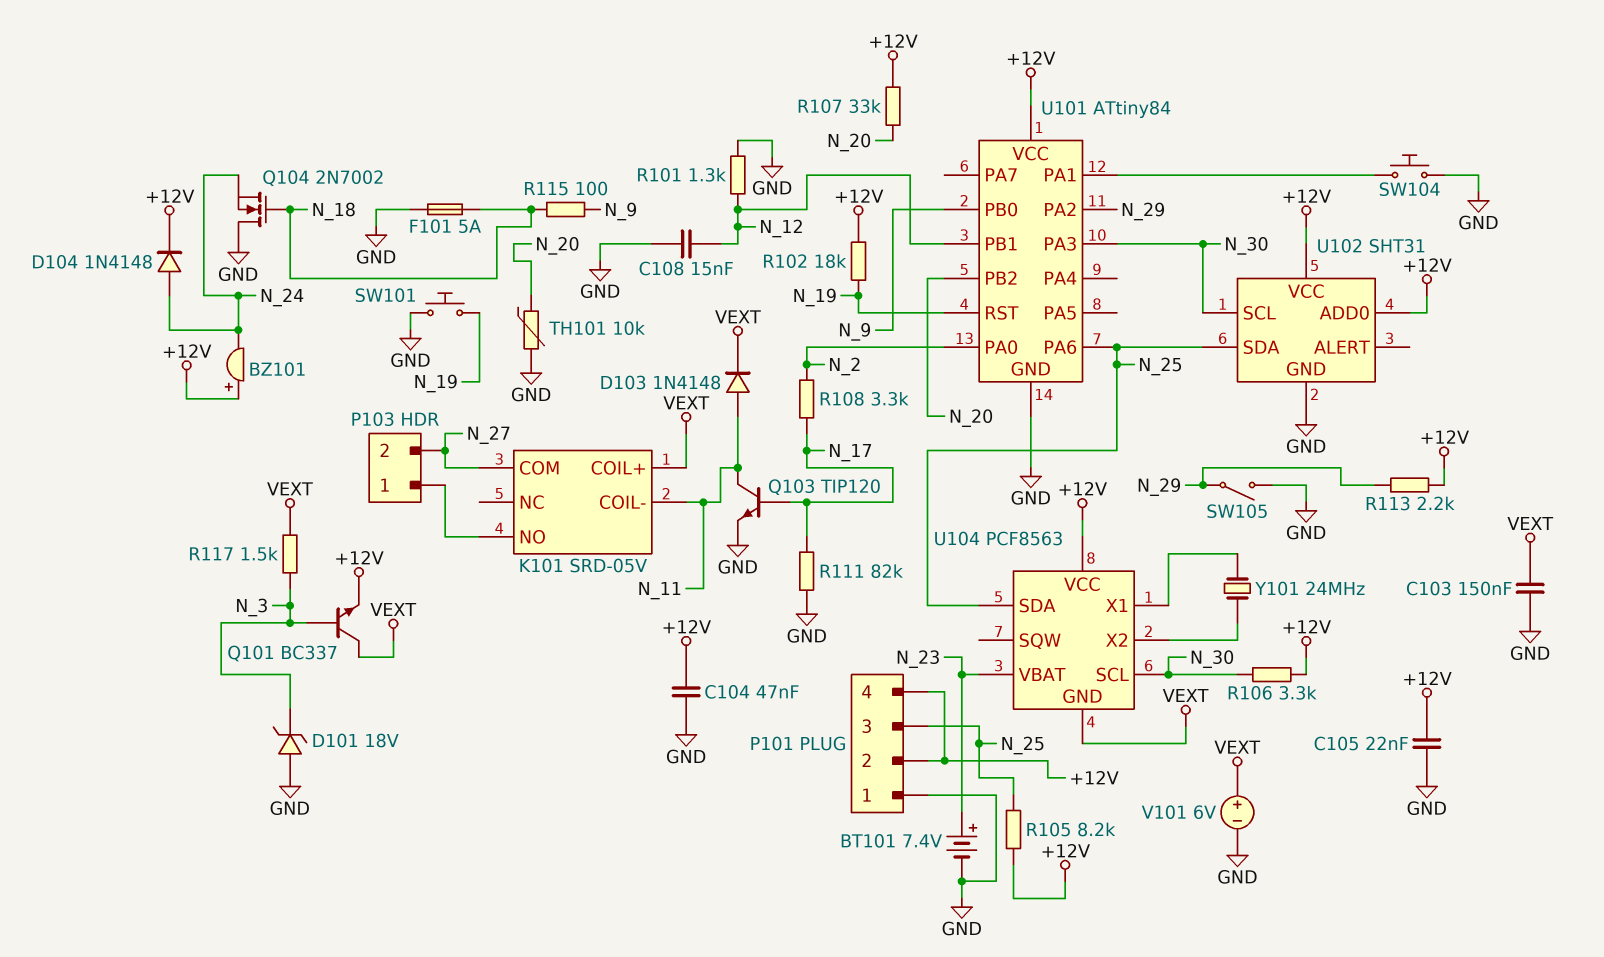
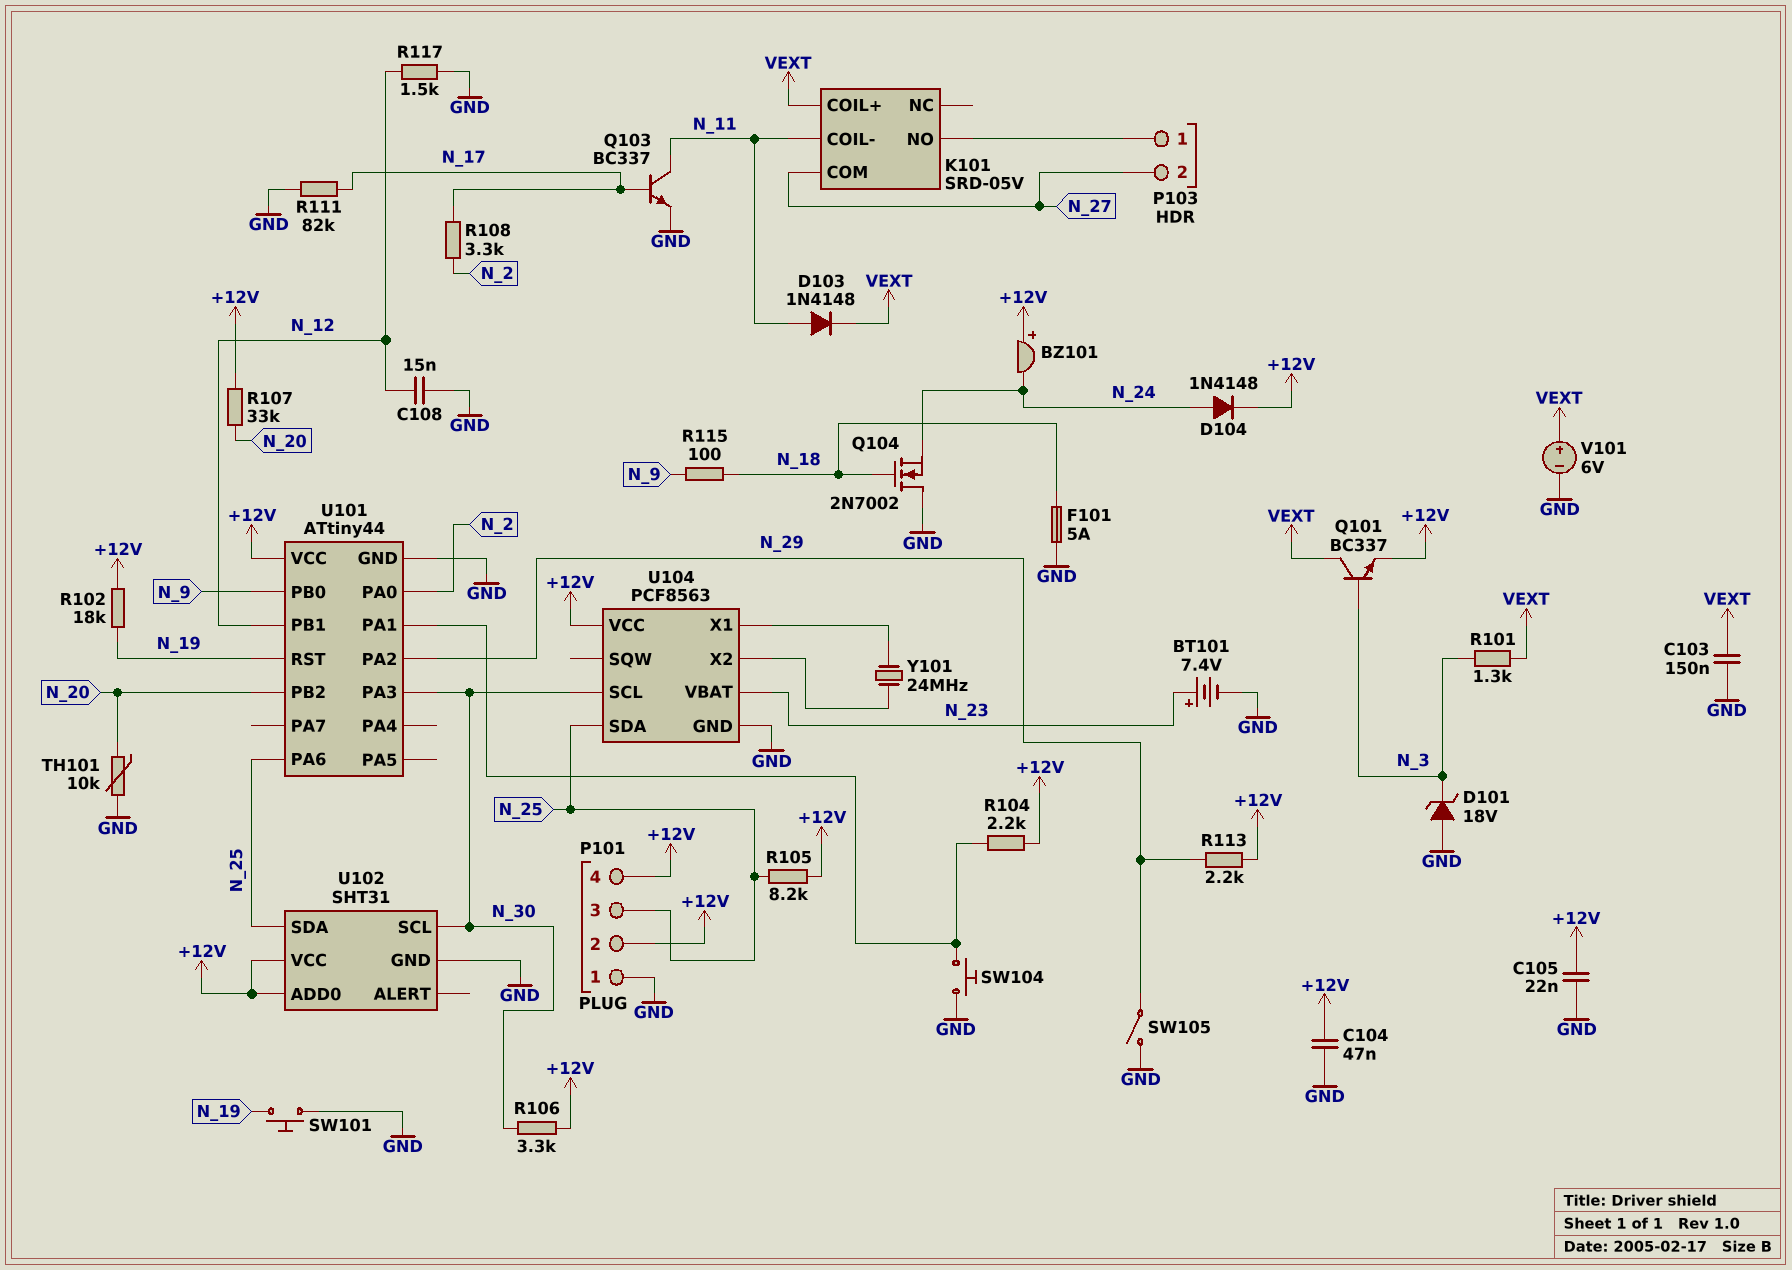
Q103: NPN TIP120 (B N_17, C N_11, E GND) -> NPN BC337 (B N_17, C N_11, E GND)
R101: 1.3k (GND, N_12) -> 1.3k (N_3, VEXT)
R104: none -> 2.2k (+12V, U101/PA1)
R117: 1.5k (N_3, VEXT) -> 1.5k (GND, N_12)
U101: ATtiny84 -> ATtiny44
U104 pin GND: VEXT -> GND

